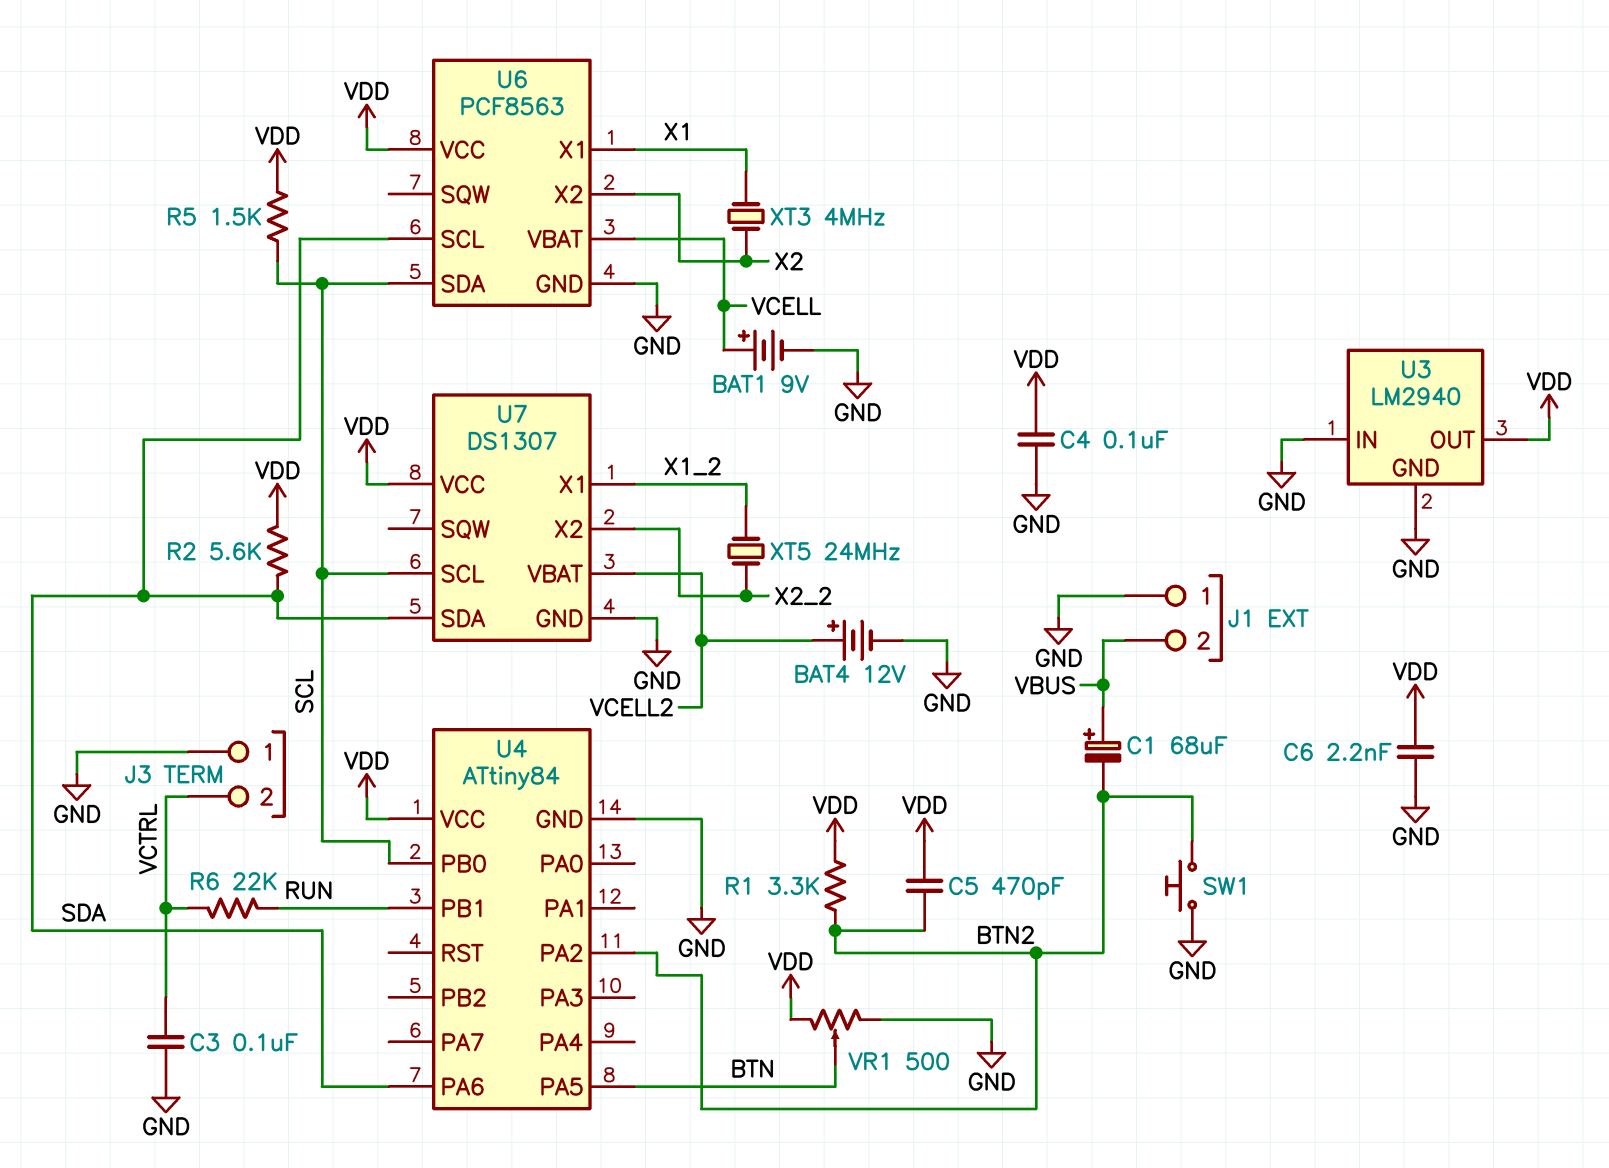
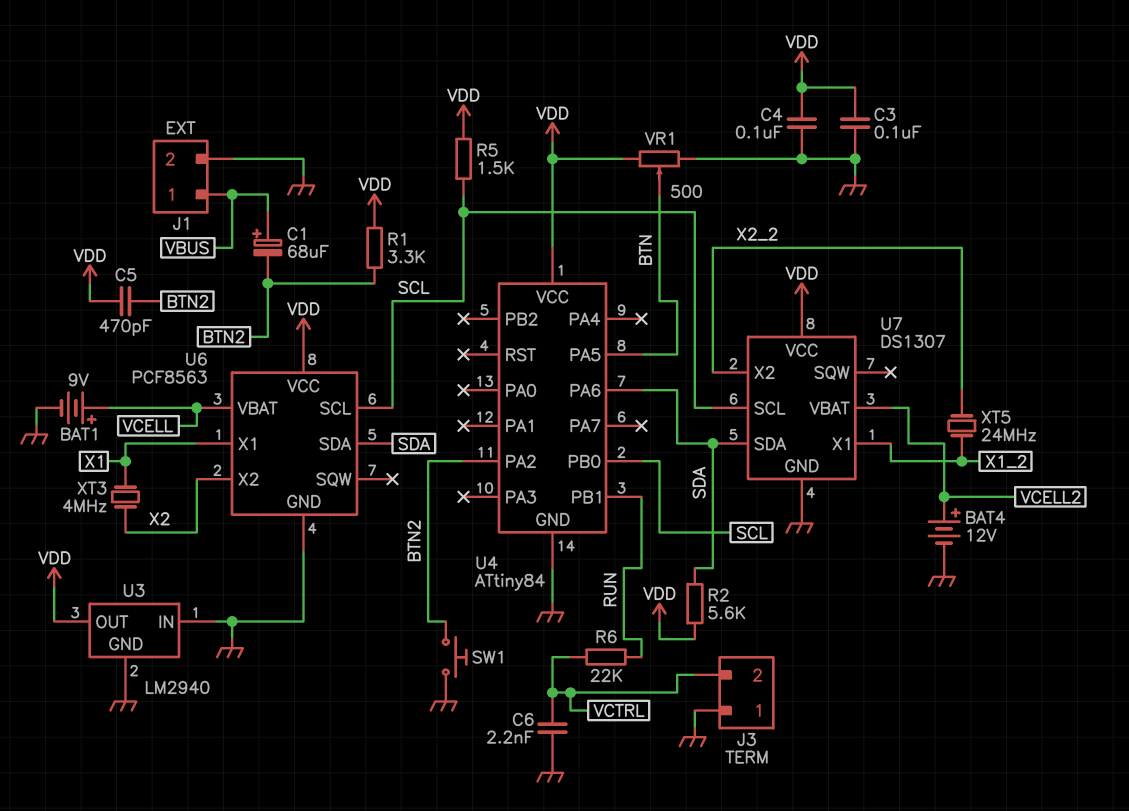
C3: 100nF (GND, VCTRL) -> 100nF (GND, VDD)
C6: 2.2nF (GND, VDD) -> 2.2nF (GND, VCTRL)
J1 pin 1: GND -> VBUS
J1 pin 2: VBUS -> GND
U6 pin SCL: SDA -> SCL
U6 pin SDA: SCL -> SDA

